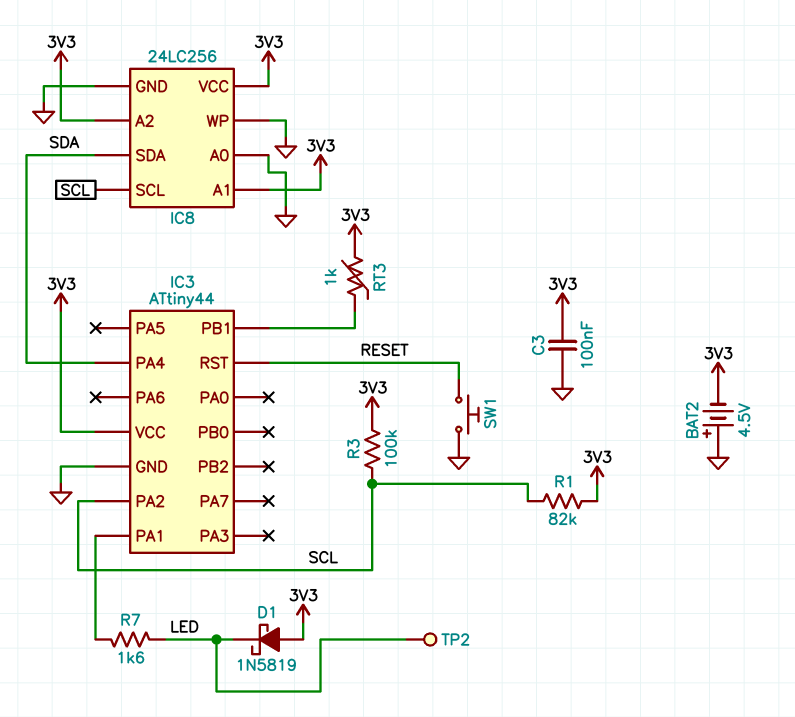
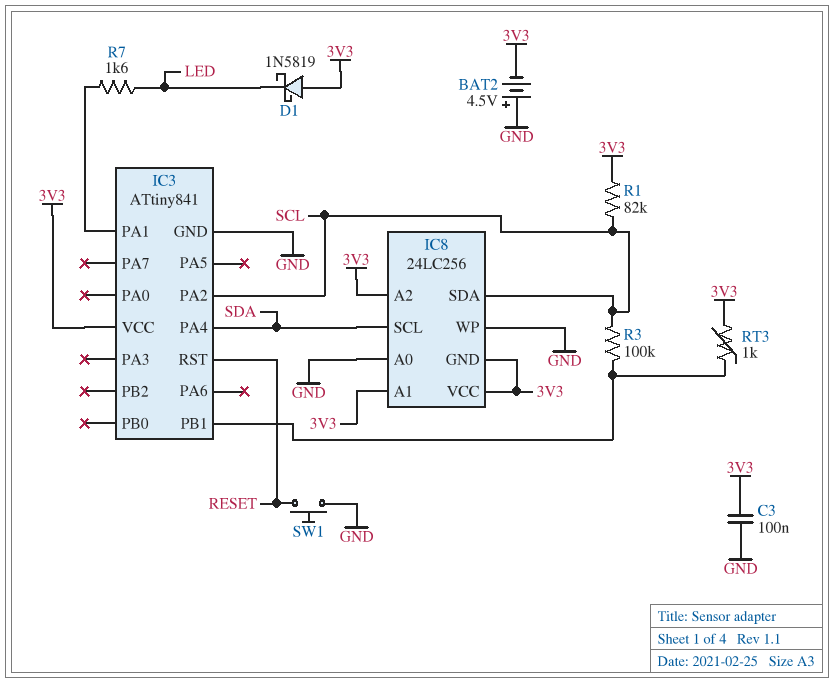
IC3: ATtiny44 -> ATtiny841
IC8 pin GND: GND -> 3V3
IC8 pin SCL: SCL -> SDA
IC8 pin SDA: SDA -> SCL
R3: 100k (3V3, SCL) -> 100k (IC3/PB1, SCL)
TP2: test point (LED) -> none

